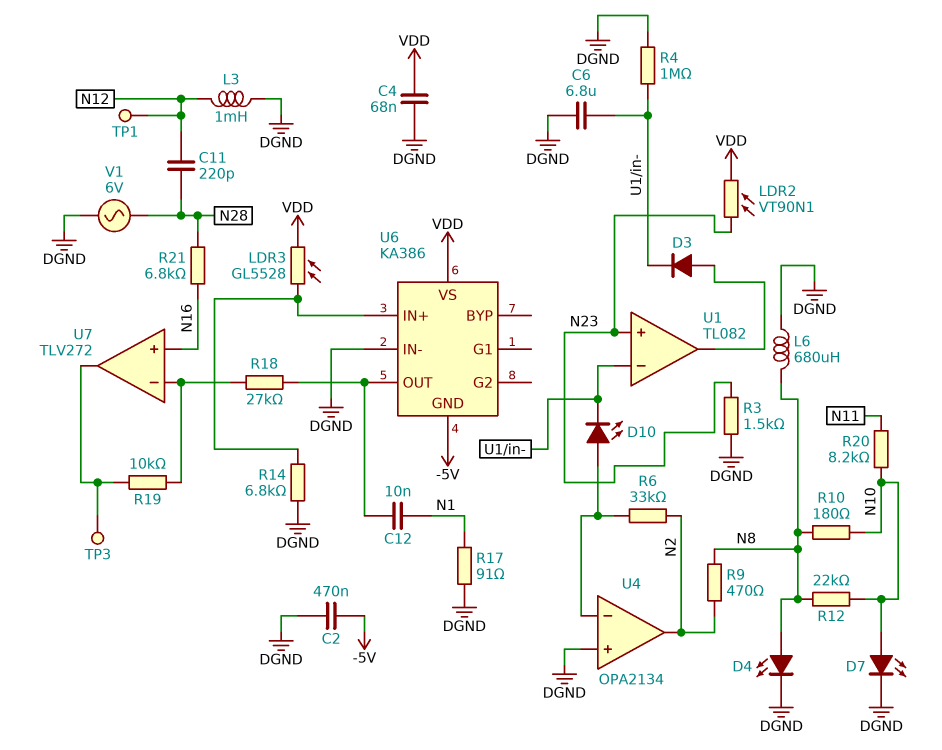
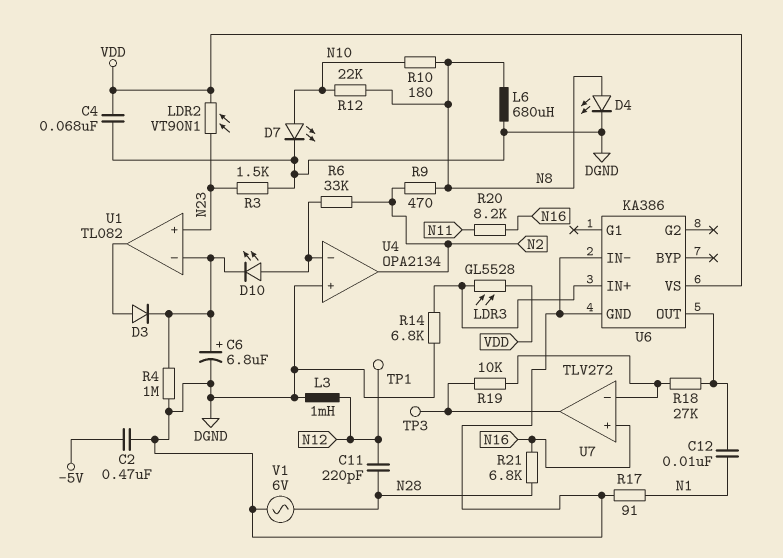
C6: 6.8uF (DGND, U1/in-) -> 6.8uF (plus U1/in-, minus DGND)
R20: 8.2k (N10, N11) -> 8.2k (N11, N16)
U6 pin GND: -5V -> DGND

